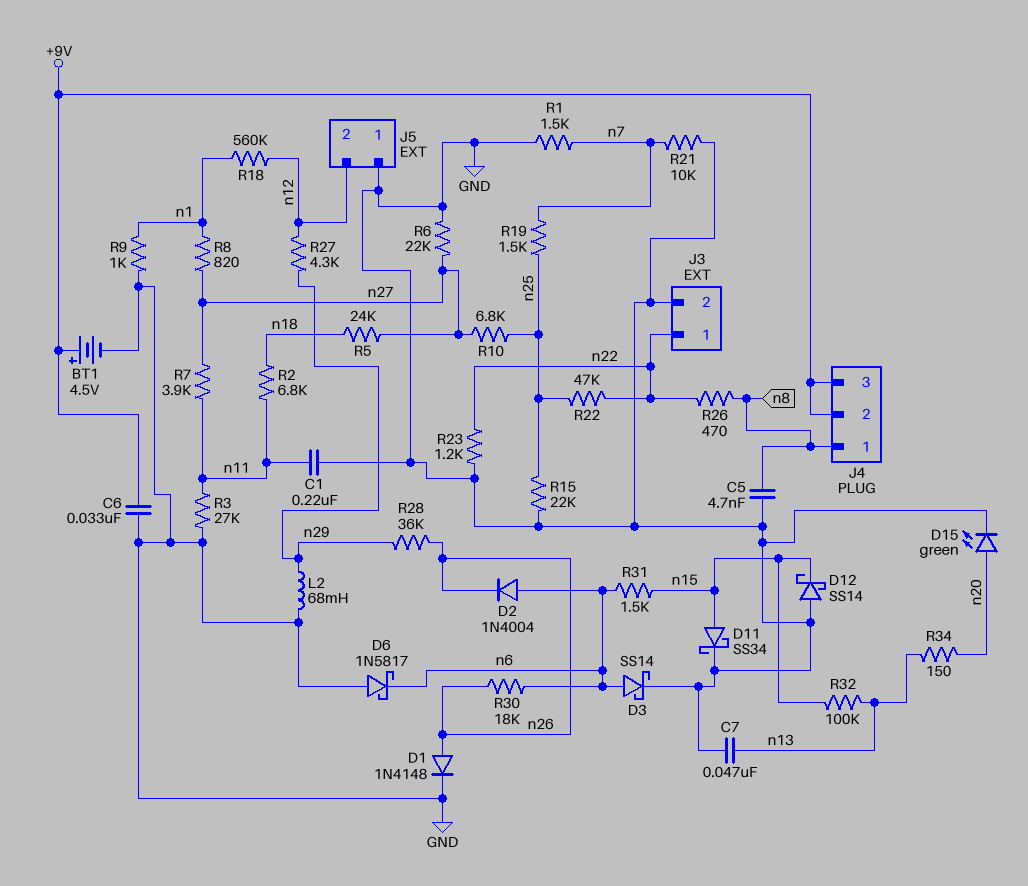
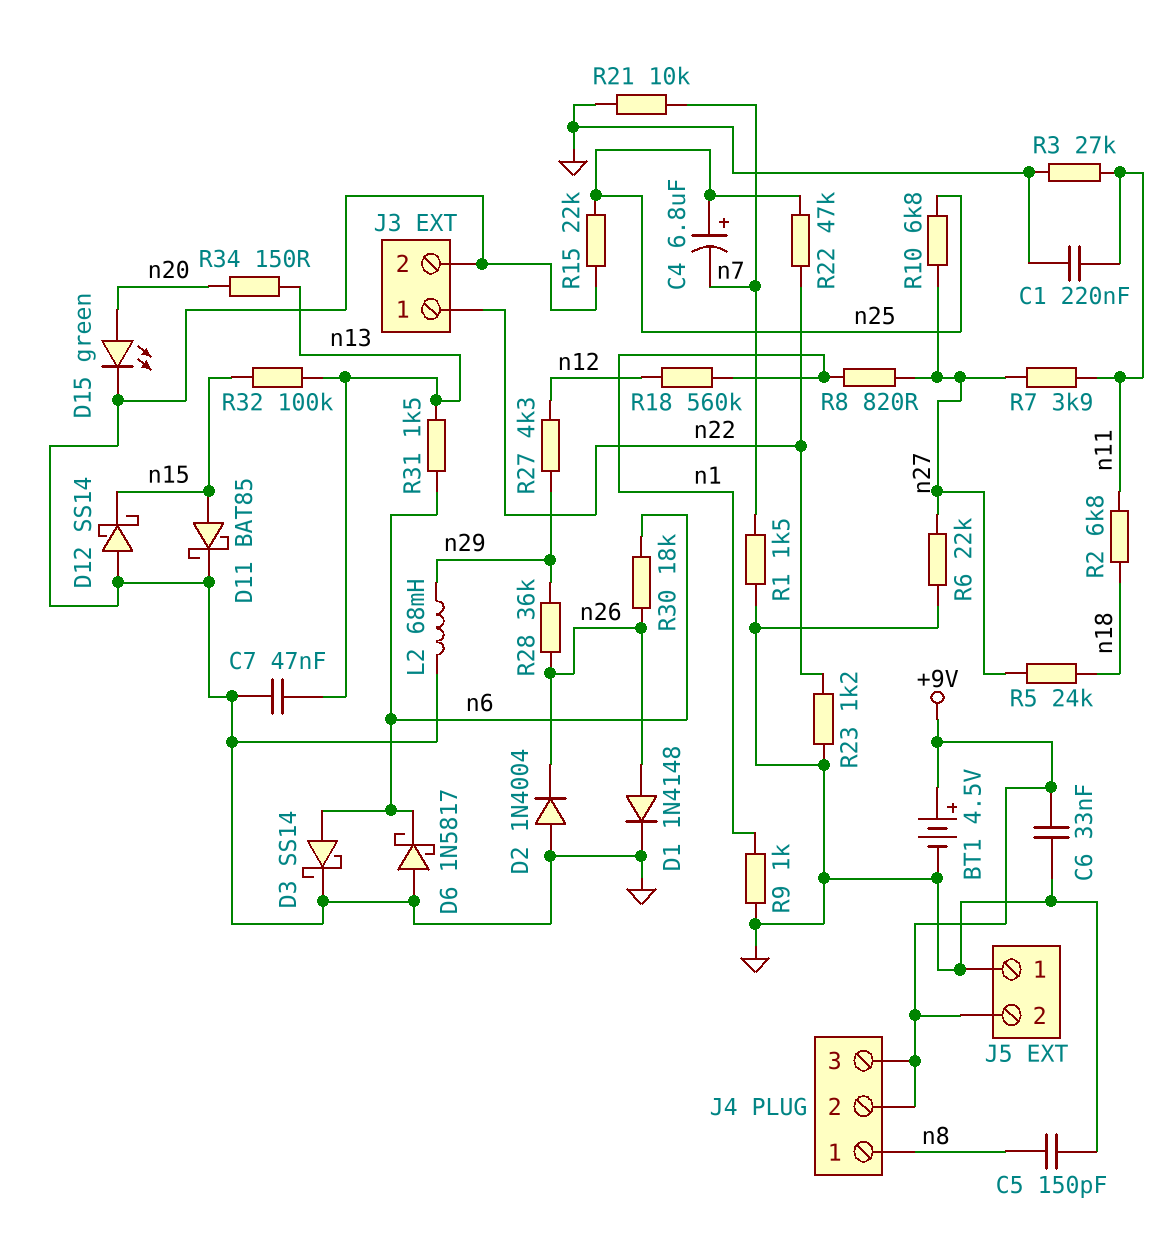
C4: none -> 6.8uF (plus n25, minus n7)
C5: 4.7nF (GND, n8) -> 150pF (GND, n8)
D2: diode 1N4004 (A n6, K n26) -> diode 1N4004 (A GND, K n26)
D11: schottky SS34 (A n15, K GND) -> schottky BAT85 (A n15, K GND)
J5 pin 2: n12 -> +9V
R19: 1.5k (n7, n25) -> none
R26: 470 (n8, n22) -> none
R31: 1.5k (n6, n15) -> 1.5k (n6, n13)

